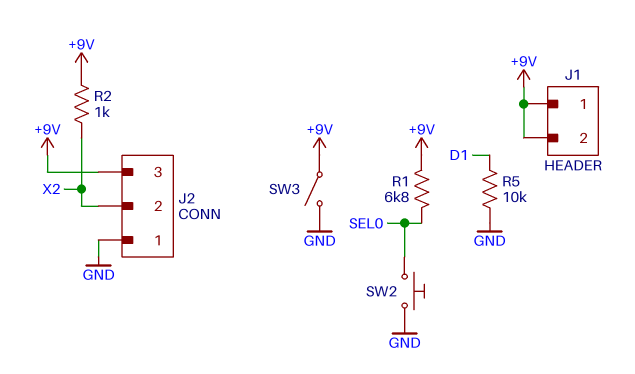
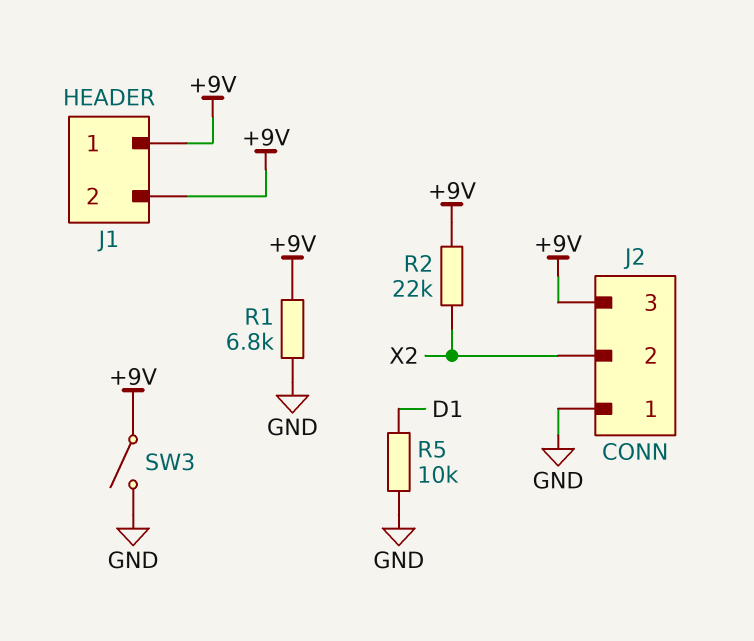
R1: 6.8k (+9V, SEL0) -> 6.8k (+9V, GND)
R2: 1k (+9V, X2) -> 22k (+9V, X2)
SW2: button (GND, SEL0) -> none

